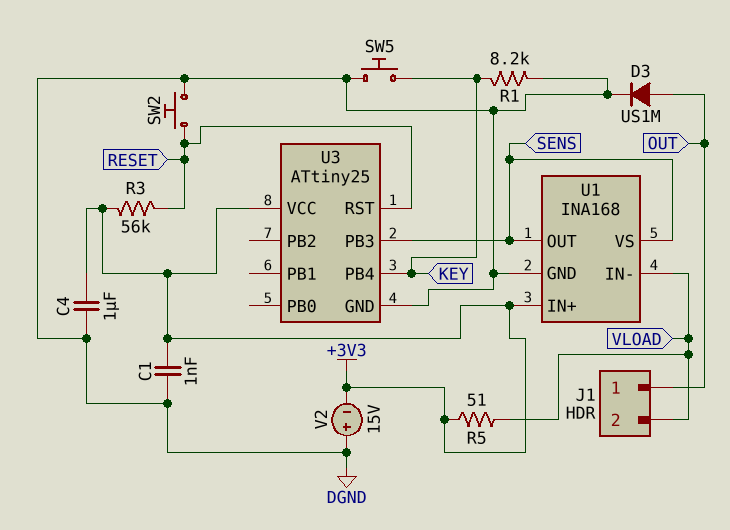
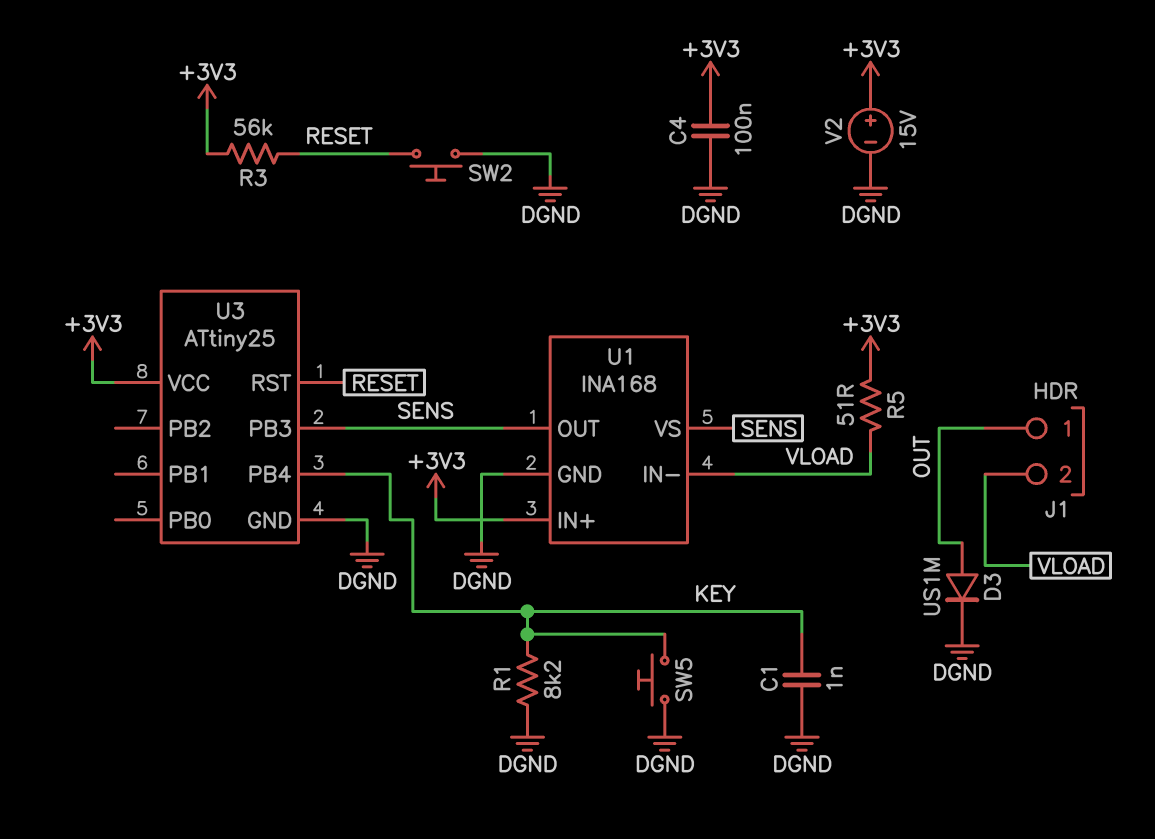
C1: 1nF (+3V3, DGND) -> 1nF (DGND, KEY)
C4: 1uF (+3V3, DGND) -> 100nF (+3V3, DGND)
V2: 15V (plus DGND, minus +3V3) -> 15V (plus +3V3, minus DGND)

